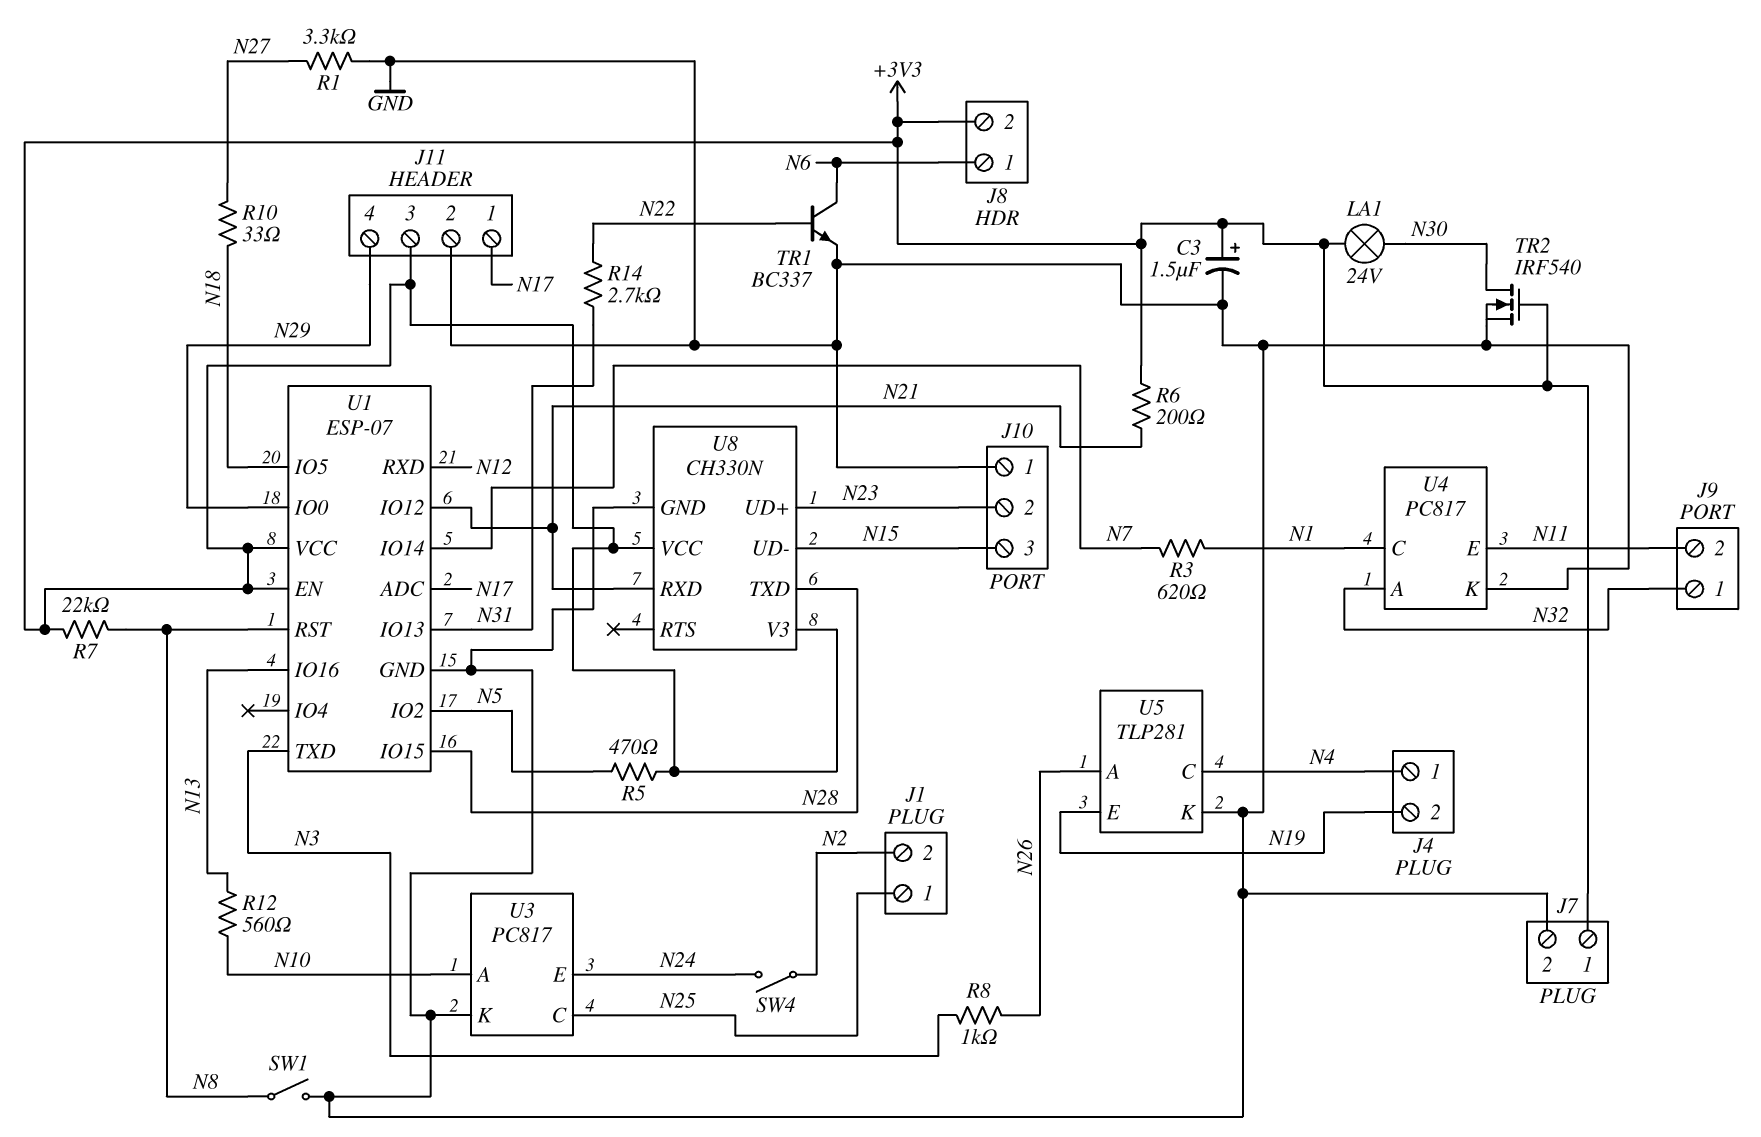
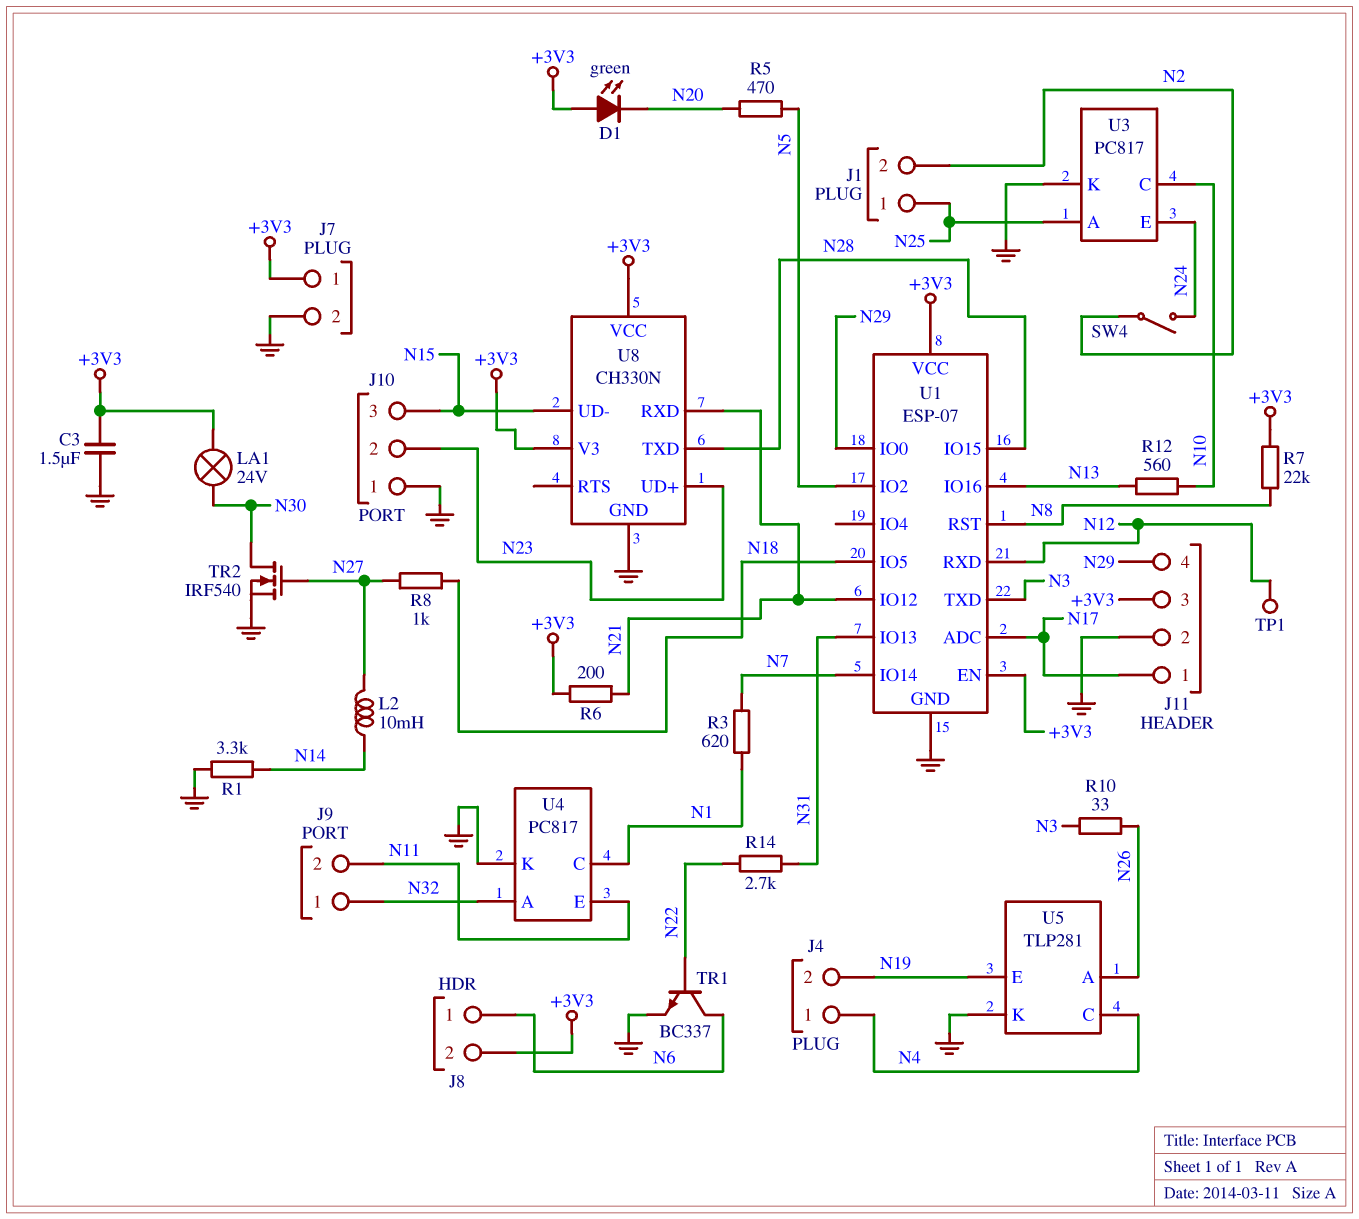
C3: 1.5uF (plus +3V3, minus GND) -> 1.5uF (+3V3, GND)
D1: none -> LED green (A +3V3, K N20)
L2: none -> 10mH (N14, N27)
R1: 3.3k (GND, N27) -> 3.3k (GND, N14)
R5: 470 (+3V3, N5) -> 470 (N5, N20)
R8: 1k (N3, N26) -> 1k (N18, N27)
R10: 33 (N18, N27) -> 33 (N3, N26)
SW1: switch (GND, N8) -> none
TP1: none -> test point (N12)
TR2: NMOS IRF540 (G +3V3, D N30, S GND) -> NMOS IRF540 (G N27, D N30, S GND)
U3 pin A: N10 -> N25
U3 pin C: N25 -> N10

